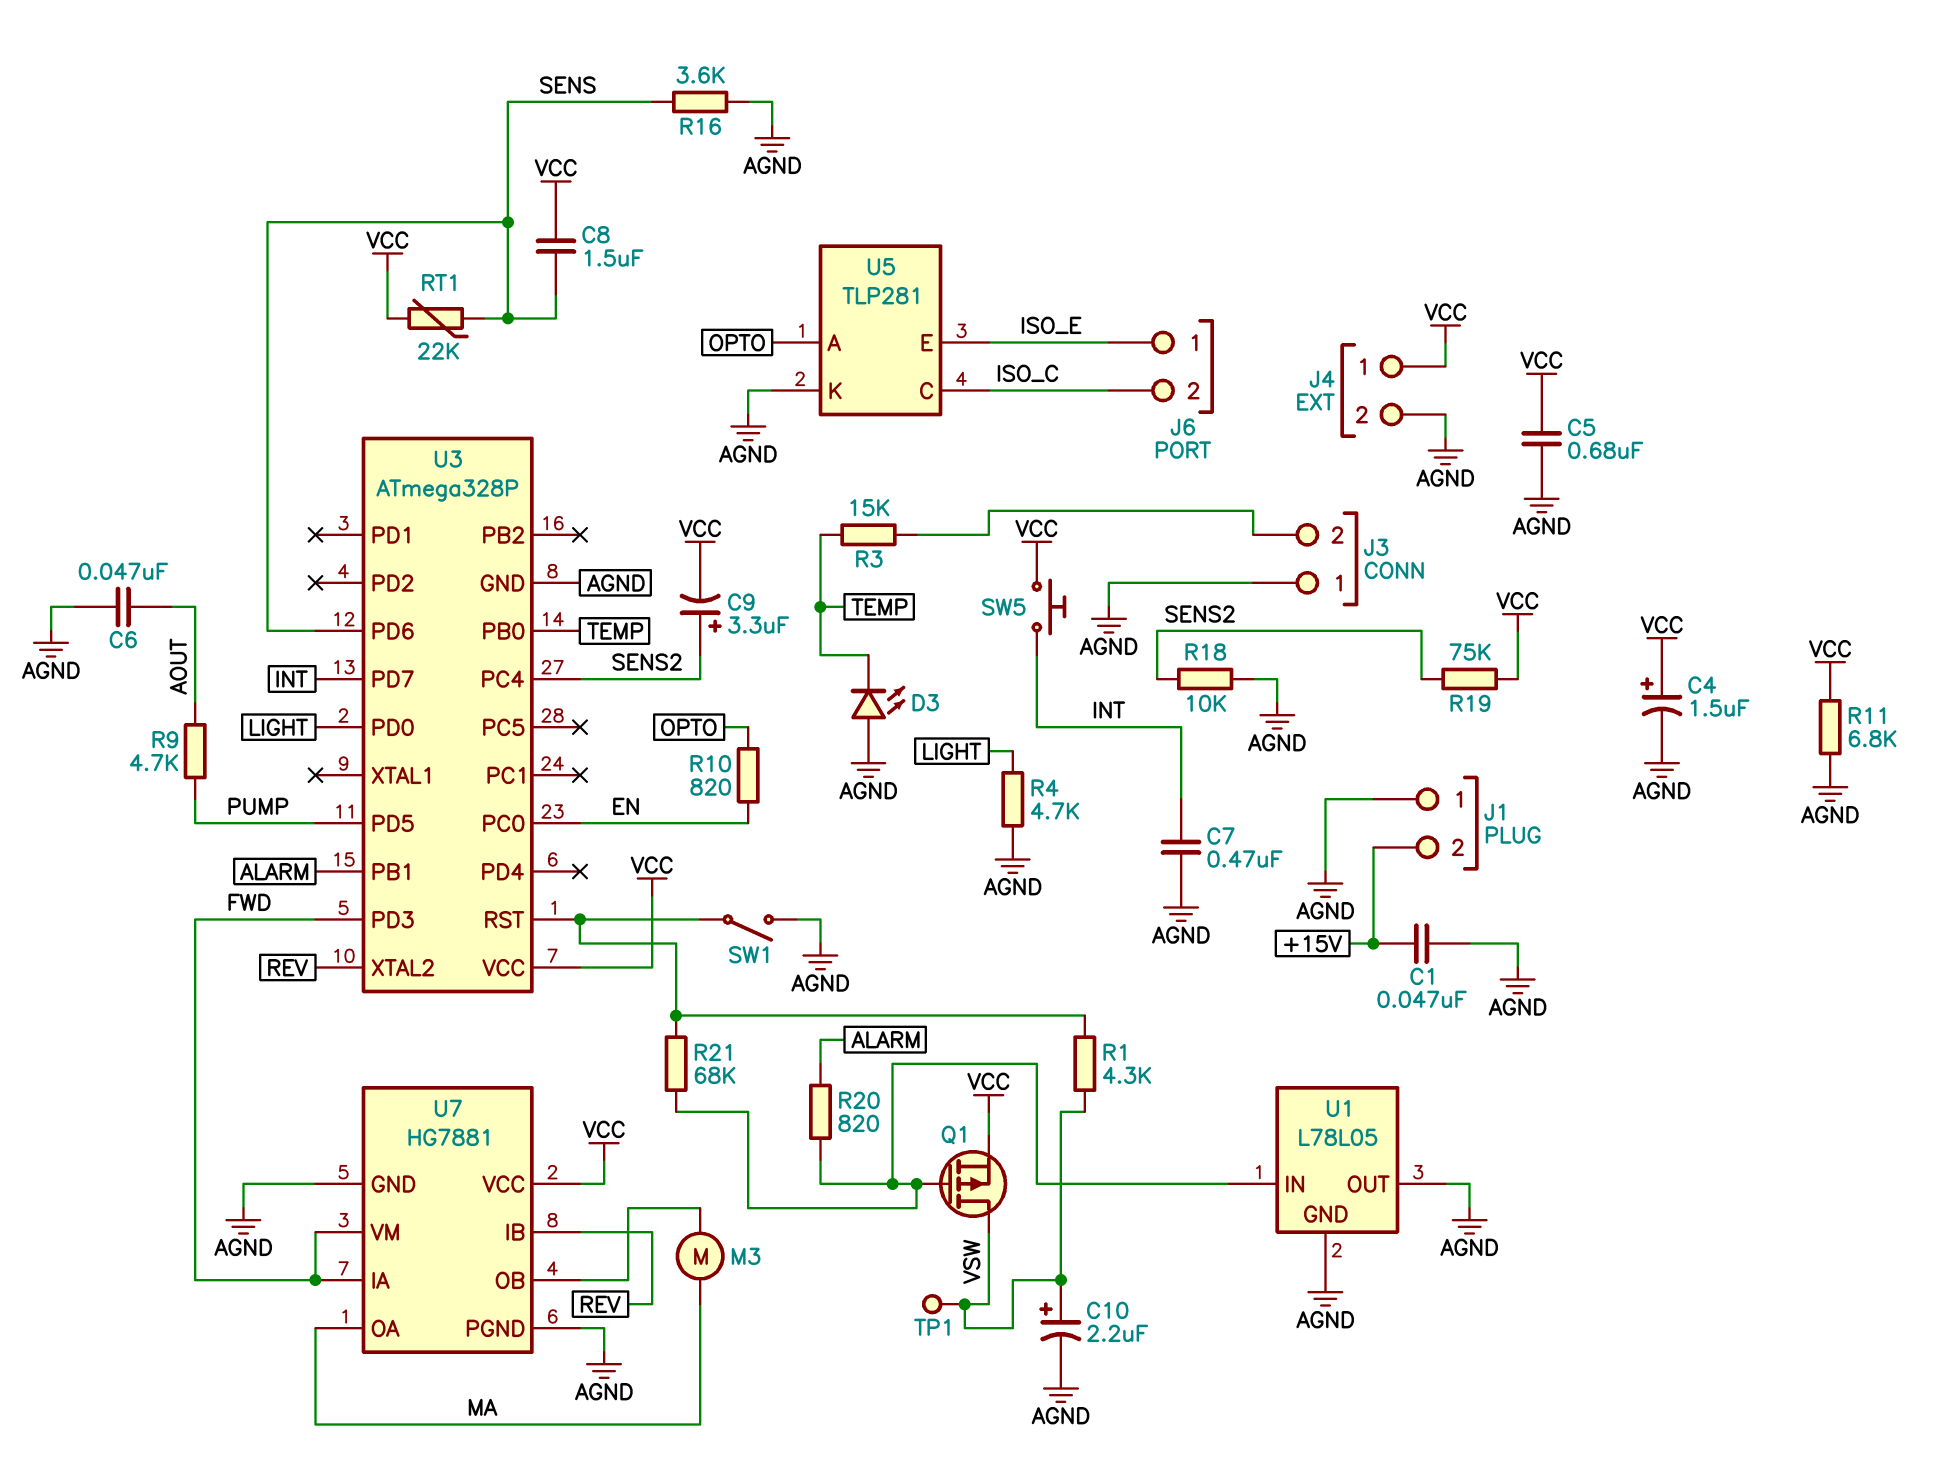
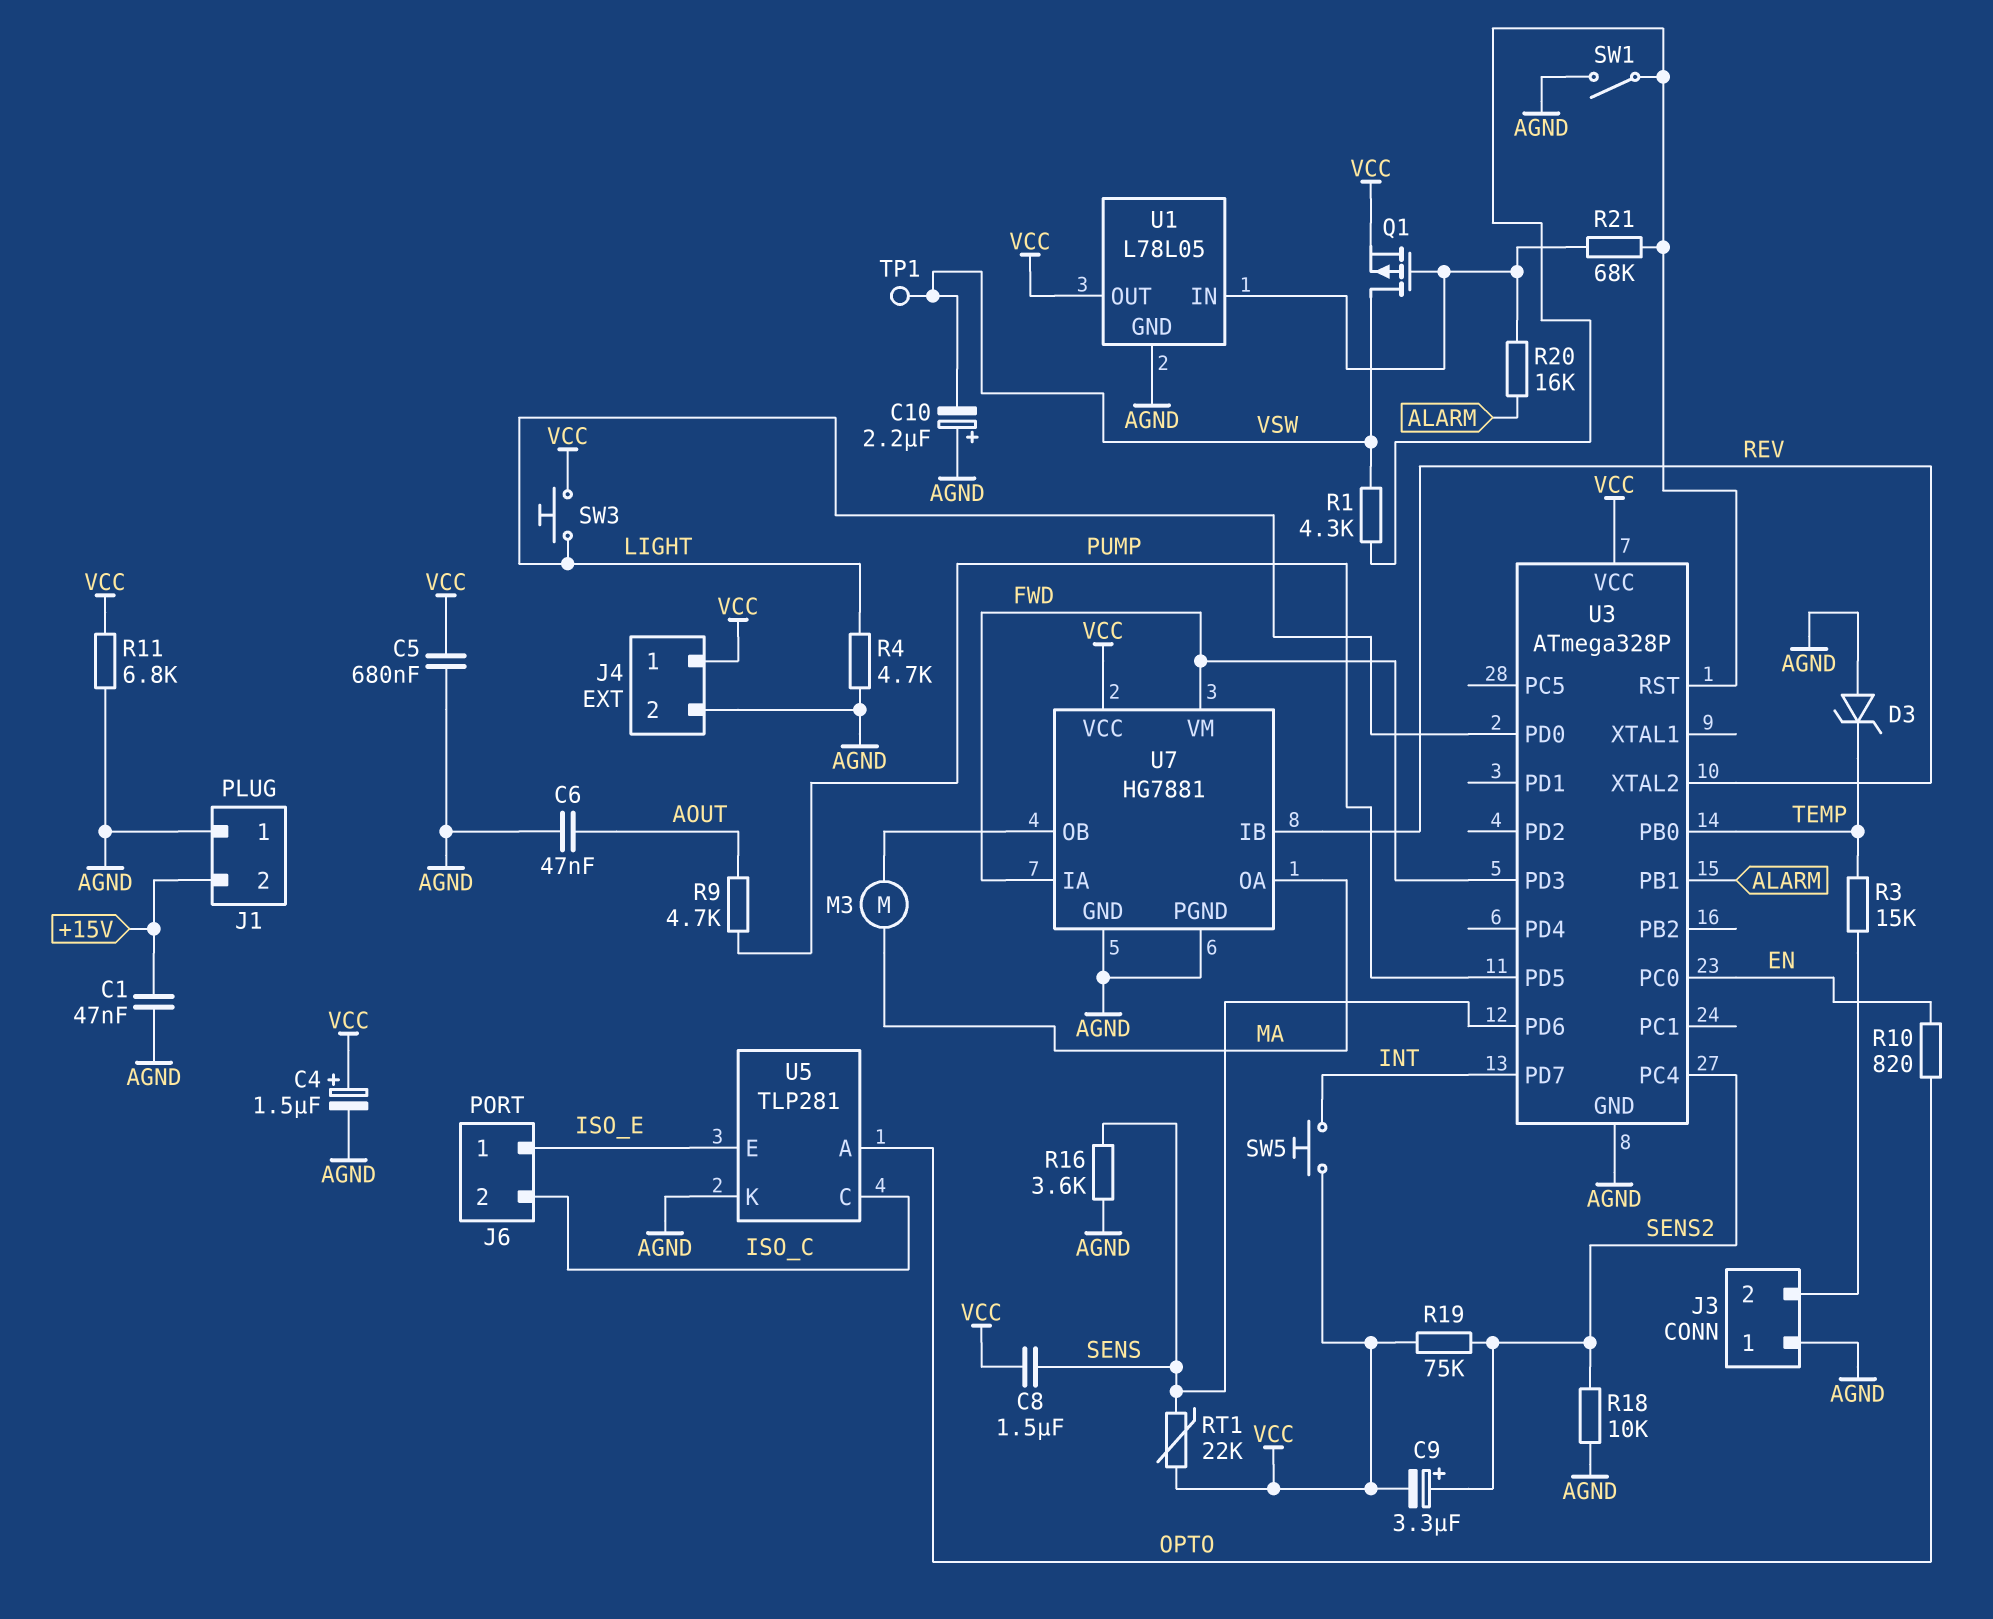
C7: 470nF (AGND, INT) -> none
C10: 2.2uF (plus VSW, minus AGND) -> 2.2uF (plus AGND, minus VSW)
D3: LED (A AGND, K TEMP) -> zener (A AGND, K TEMP)
R20: 820 (ALARM, U1/IN) -> 16k (ALARM, U1/IN)
SW3: none -> button (LIGHT, VCC)
U1 pin OUT: AGND -> VCC

